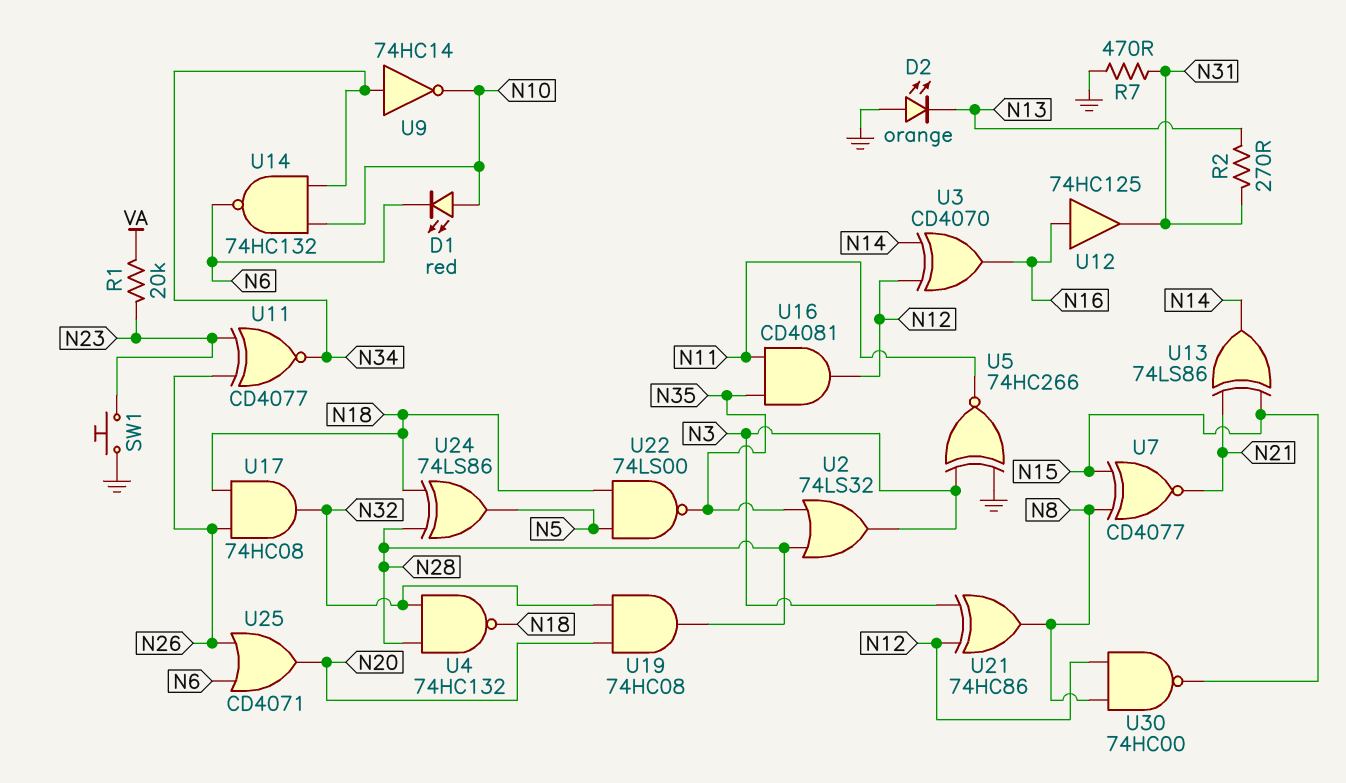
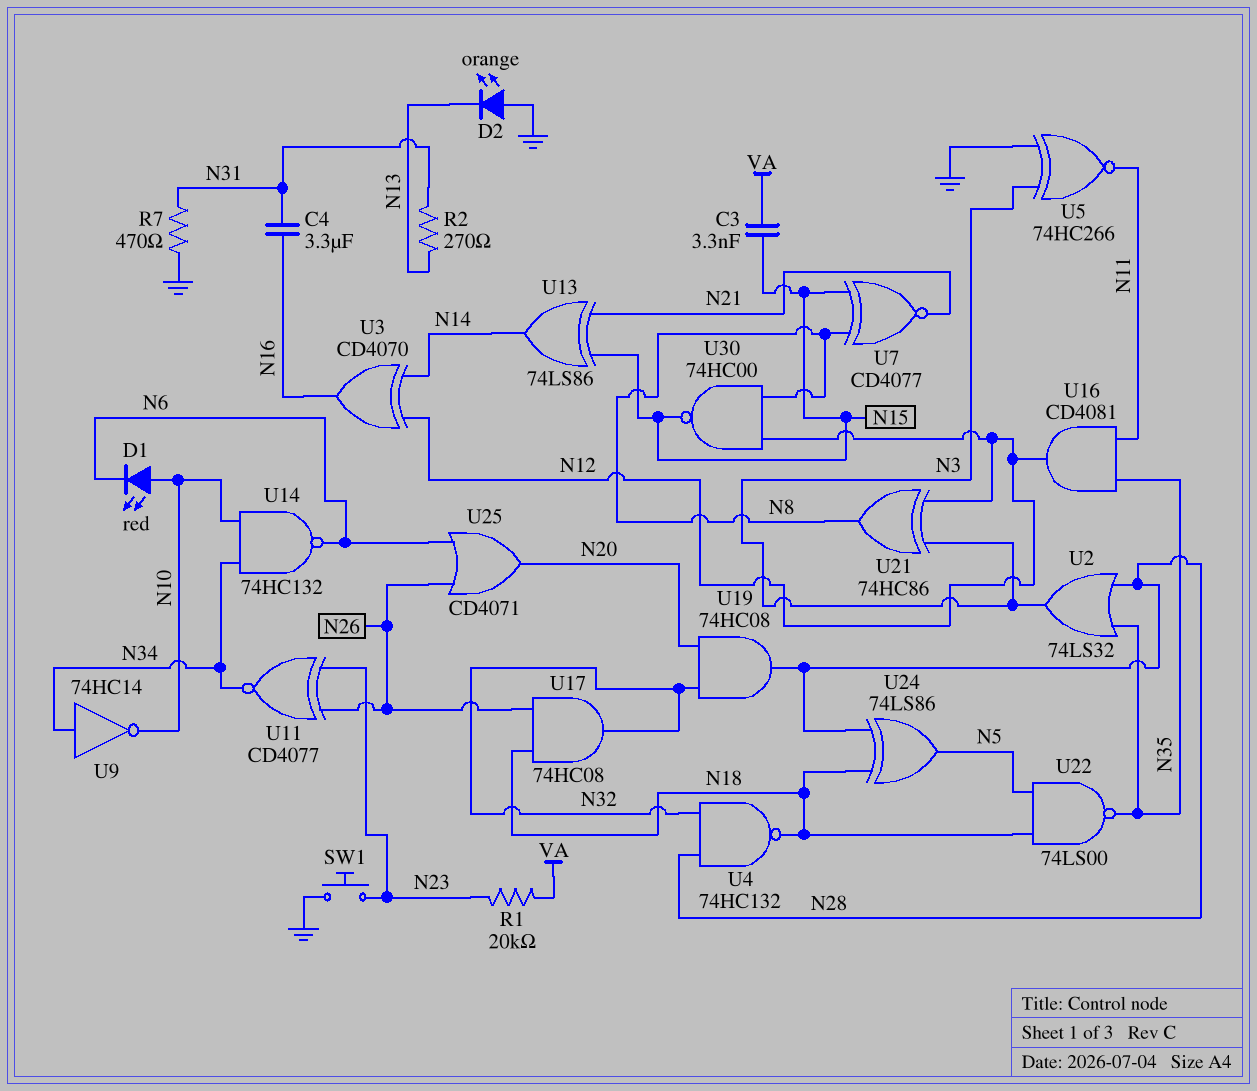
C3: none -> 3.3nF (N15, VA)
C4: none -> 3.3uF (N16, N31)
U12: buffer 74HC125 (in N16, out N31) -> none

